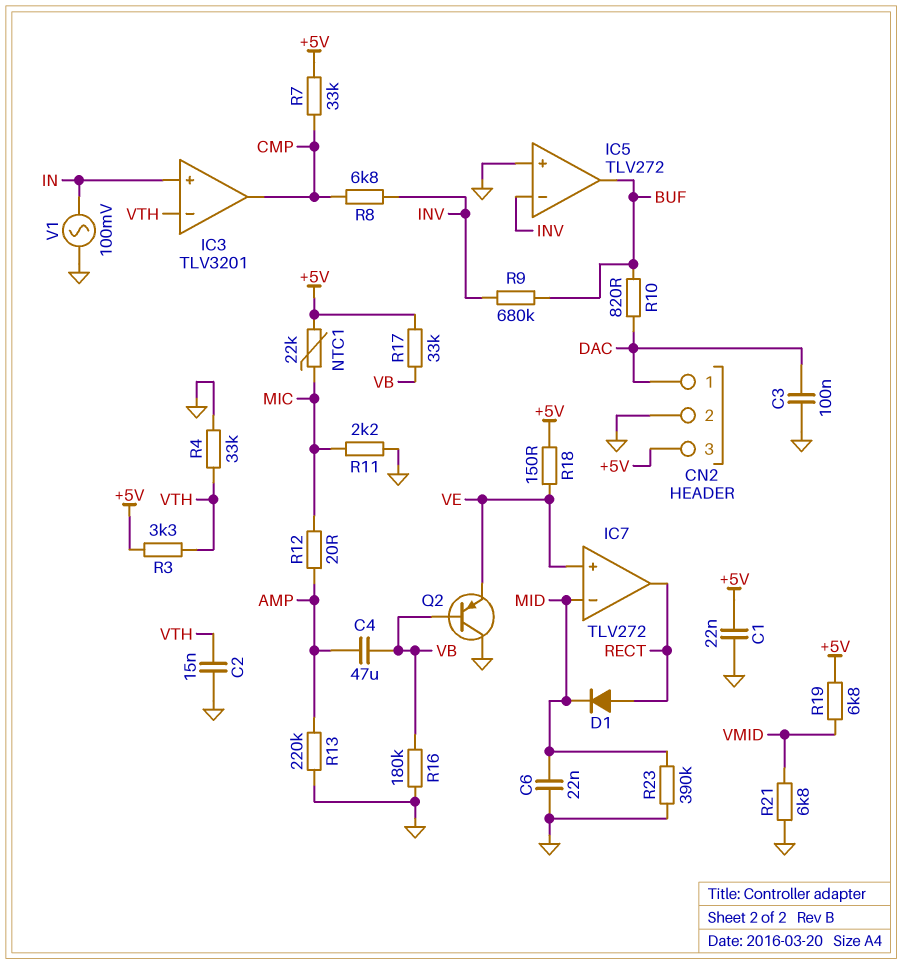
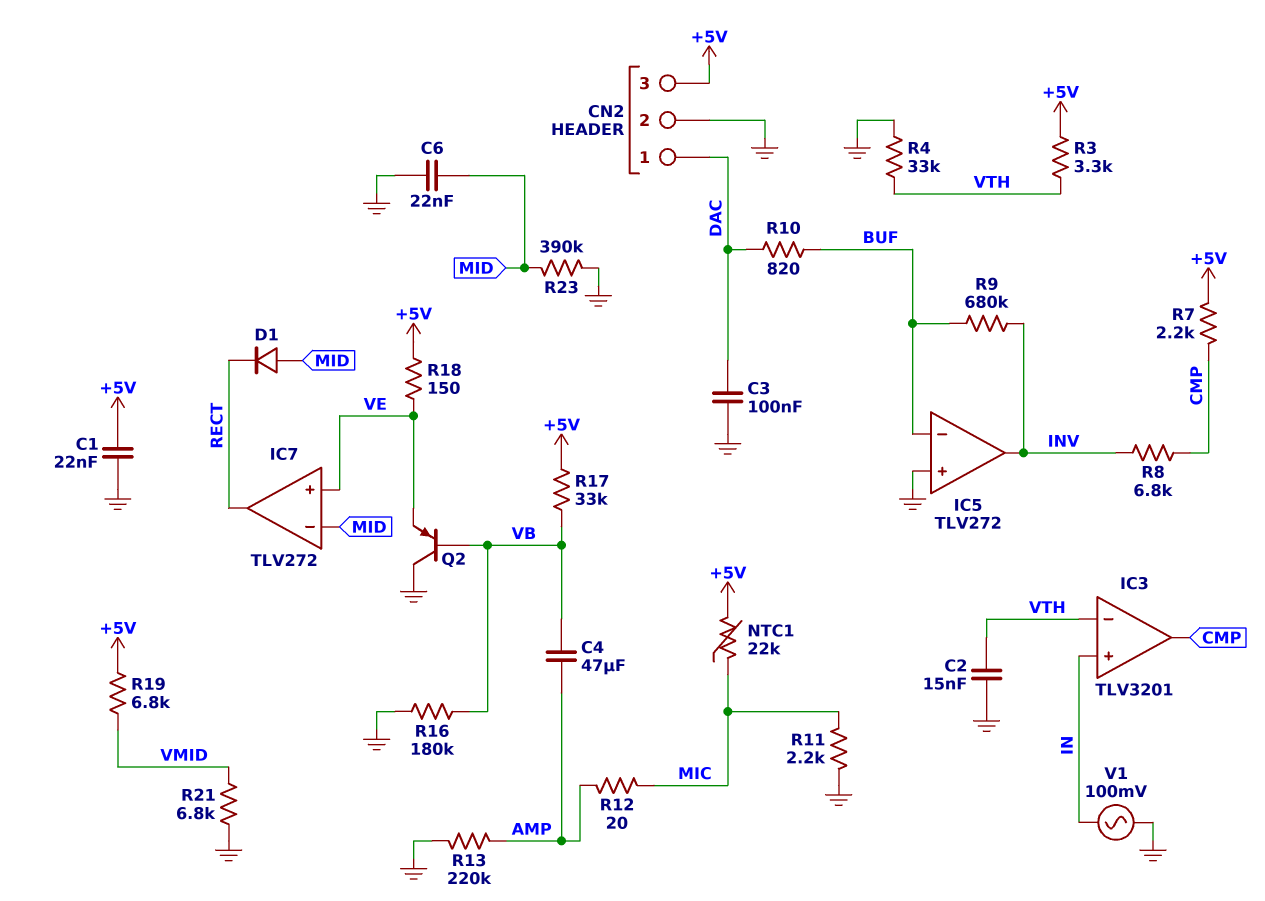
D1: diode (A RECT, K MID) -> diode (A MID, K RECT)
IC5 pin in-: INV -> BUF
IC5 pin out: BUF -> INV
R7: 33k (+5V, CMP) -> 2.2k (+5V, CMP)

